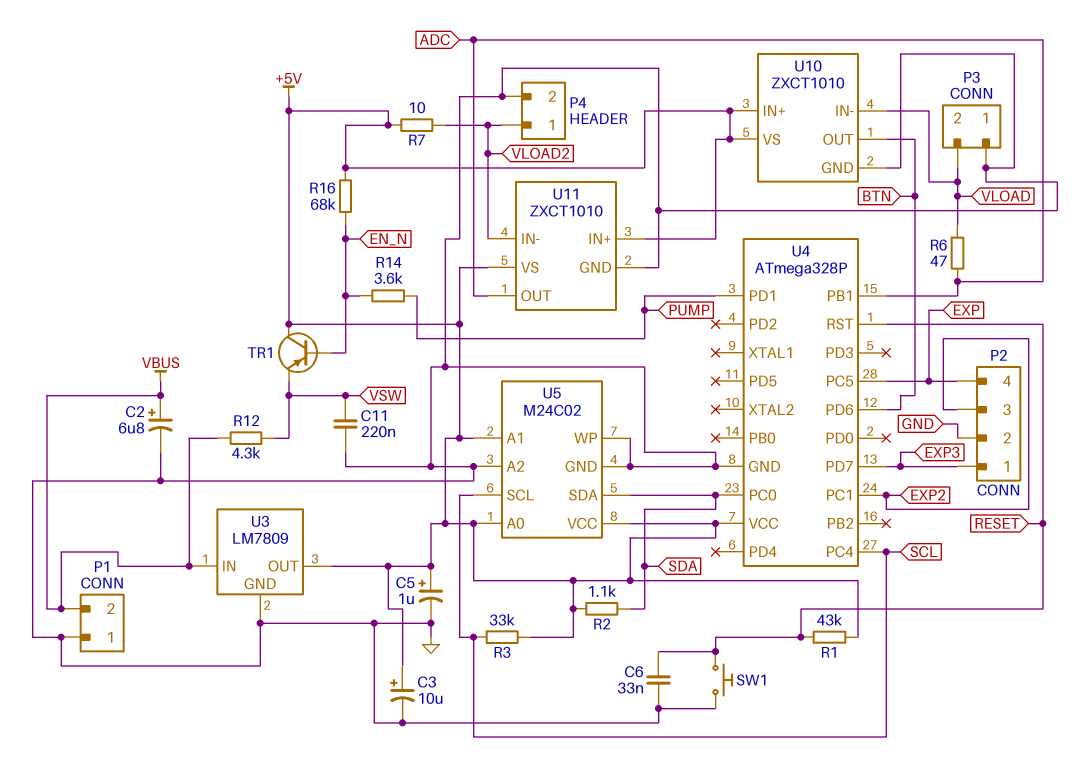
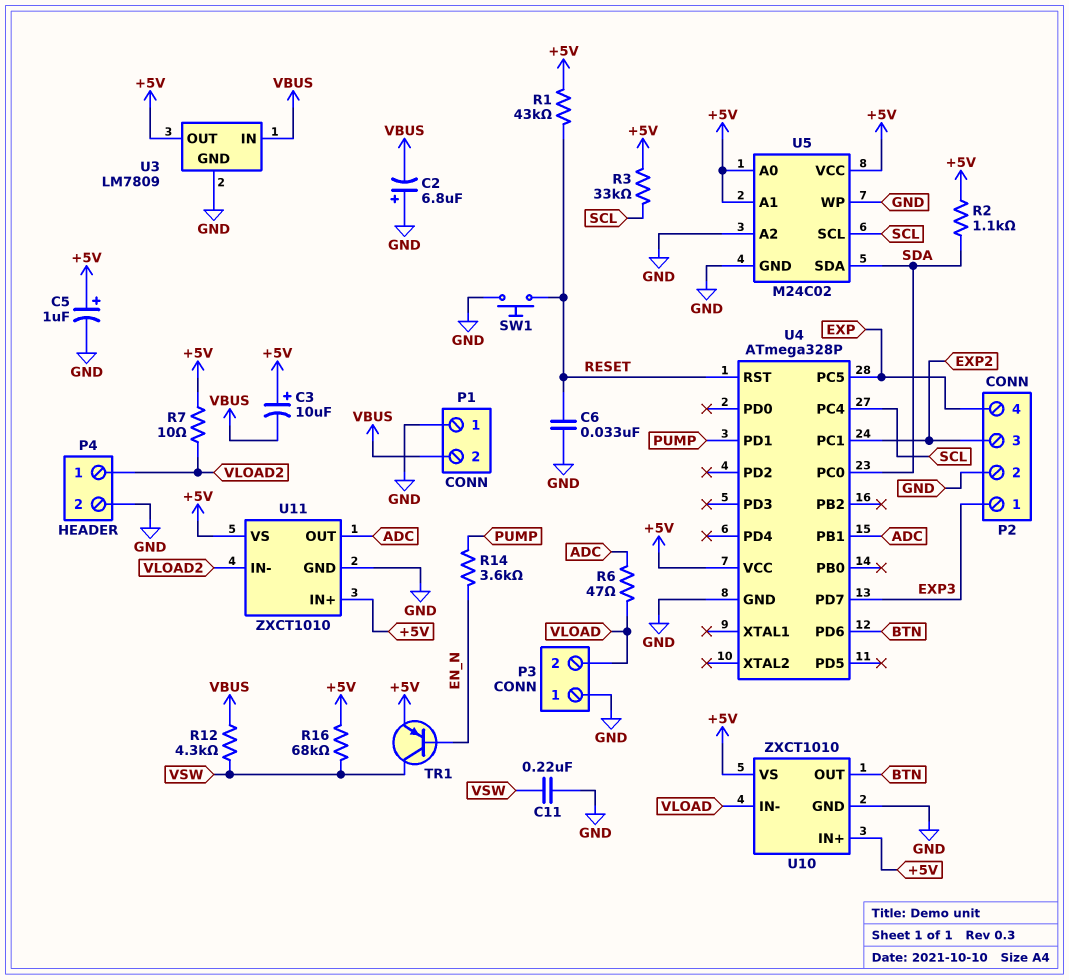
C2: 6.8uF (plus VBUS, minus GND) -> 6.8uF (plus GND, minus VBUS)
C3: 10uF (plus +5V, minus GND) -> 10uF (plus +5V, minus VBUS)
R16: 68k (+5V, EN_N) -> 68k (+5V, VSW)
TR1: PNP (B EN_N, C +5V, E VSW) -> PNP (B EN_N, C VSW, E +5V)

